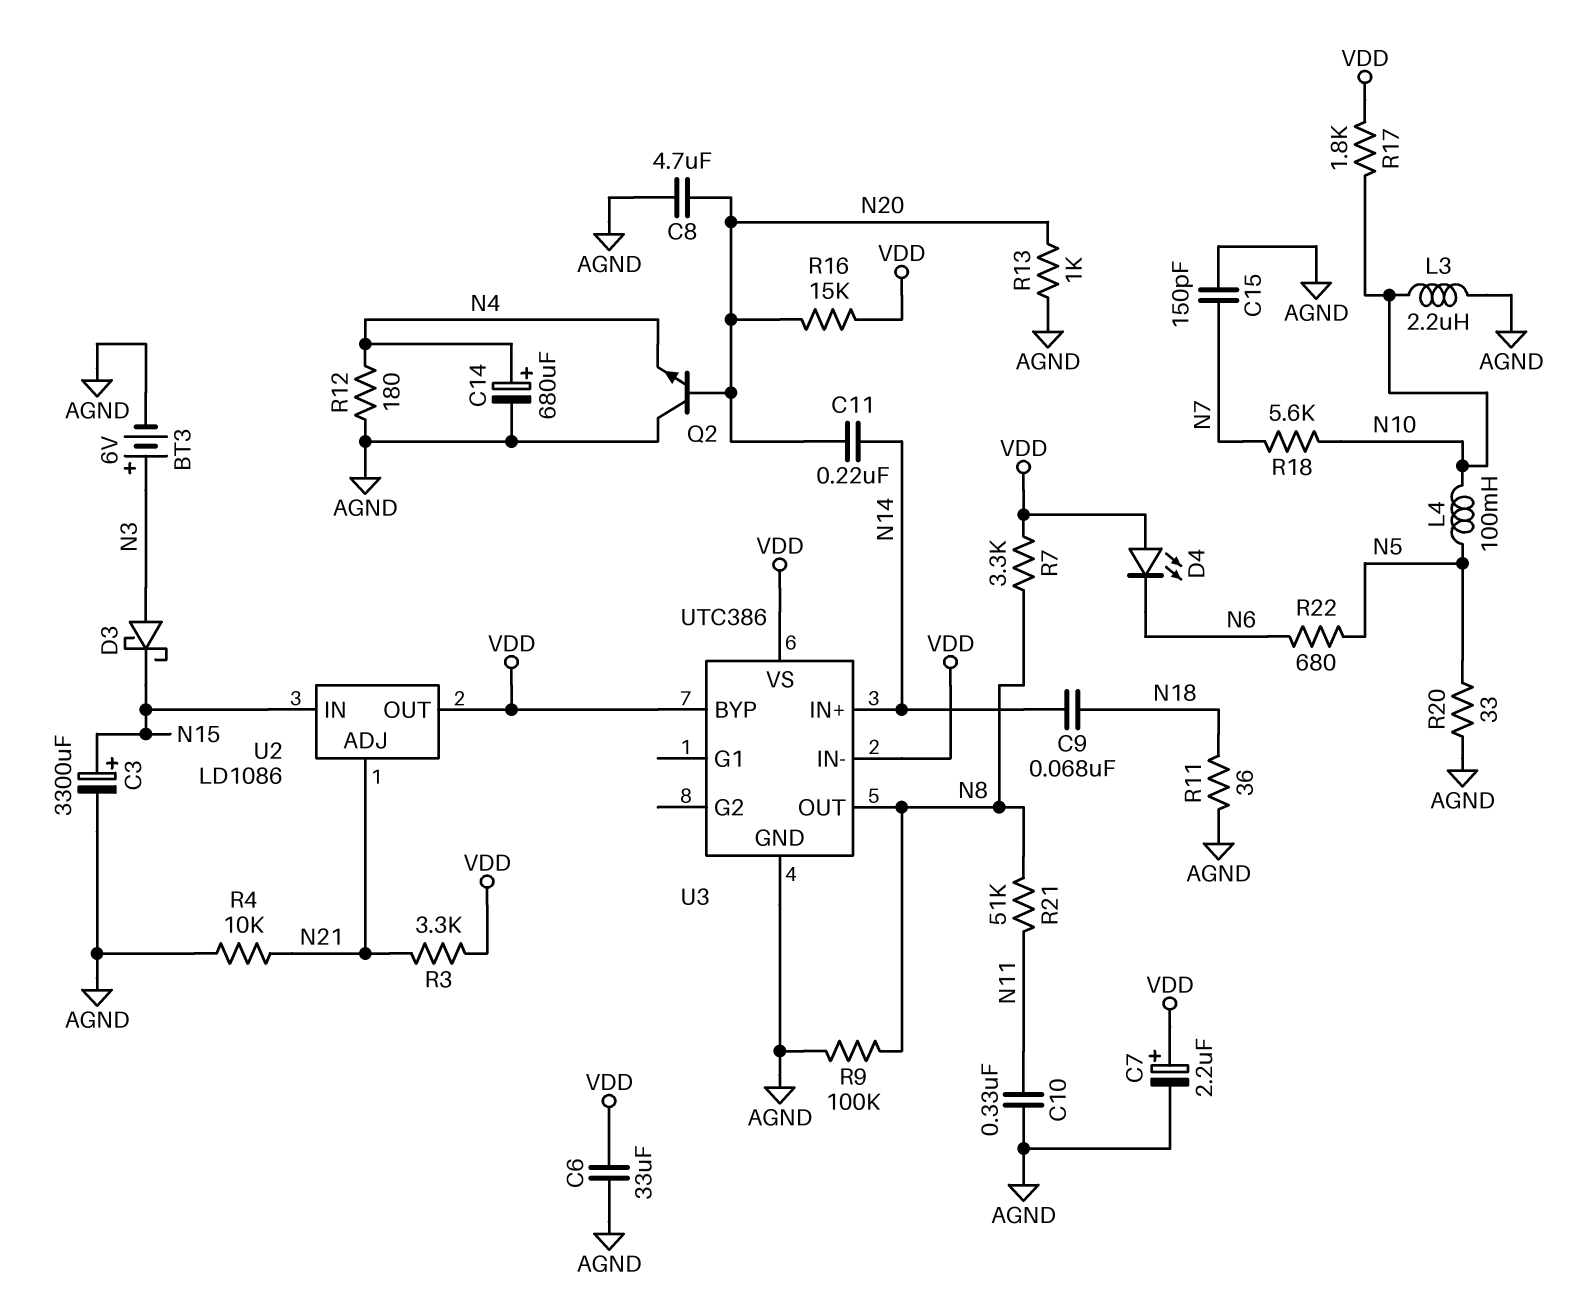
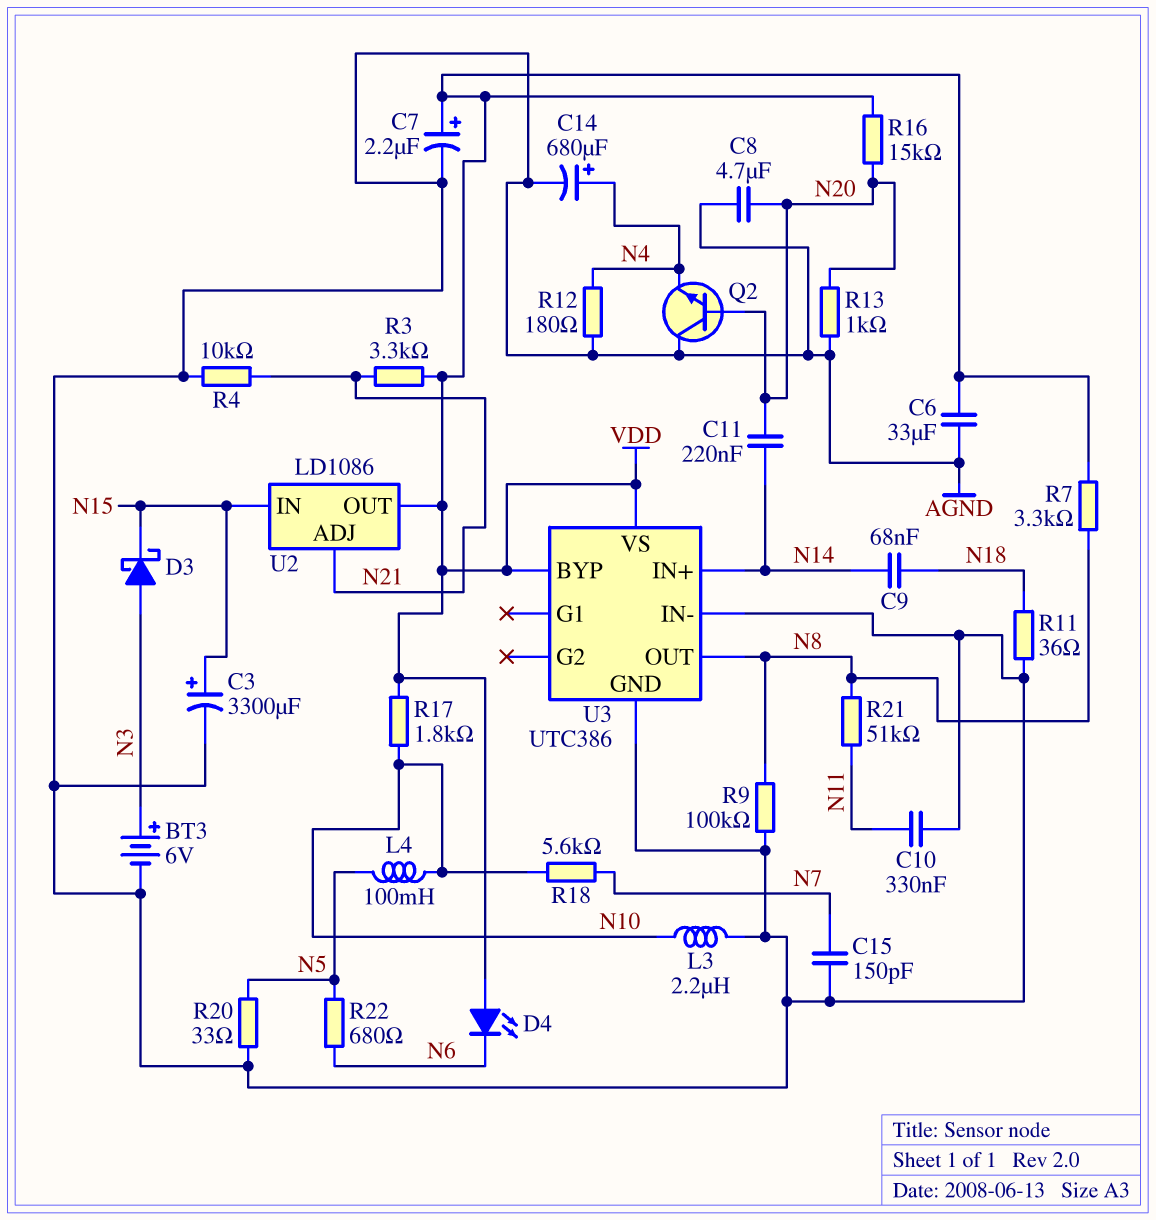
U3 pin IN-: VDD -> AGND

